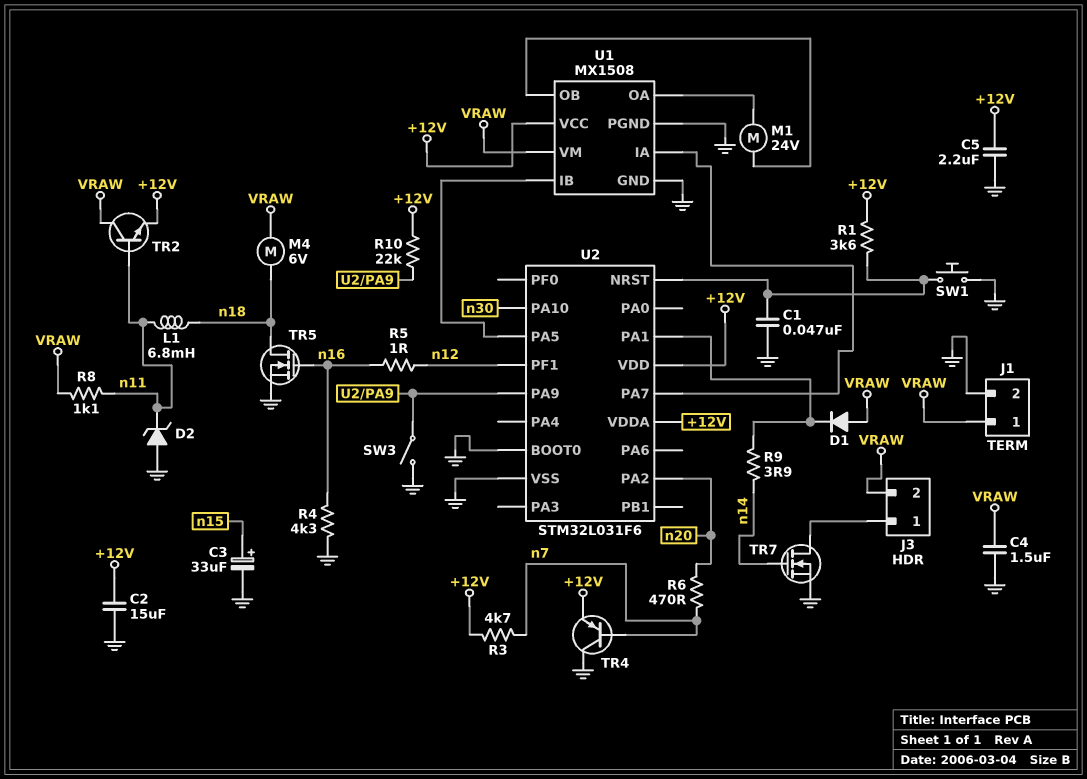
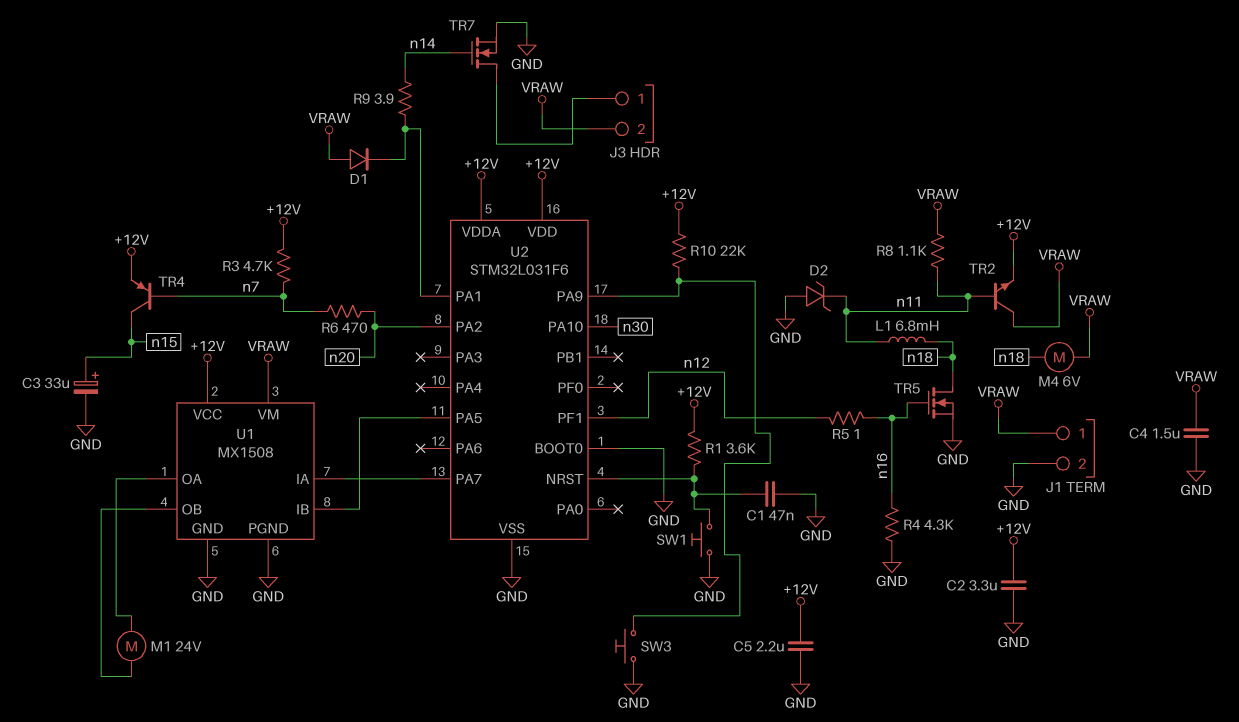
C2: 15uF (+12V, GND) -> 3.3uF (+12V, GND)
SW3: switch (GND, U2/PA9) -> button (GND, U2/PA9)
TR4: PNP (B n7, C GND, E +12V) -> PNP (B n7, C n15, E +12V)

